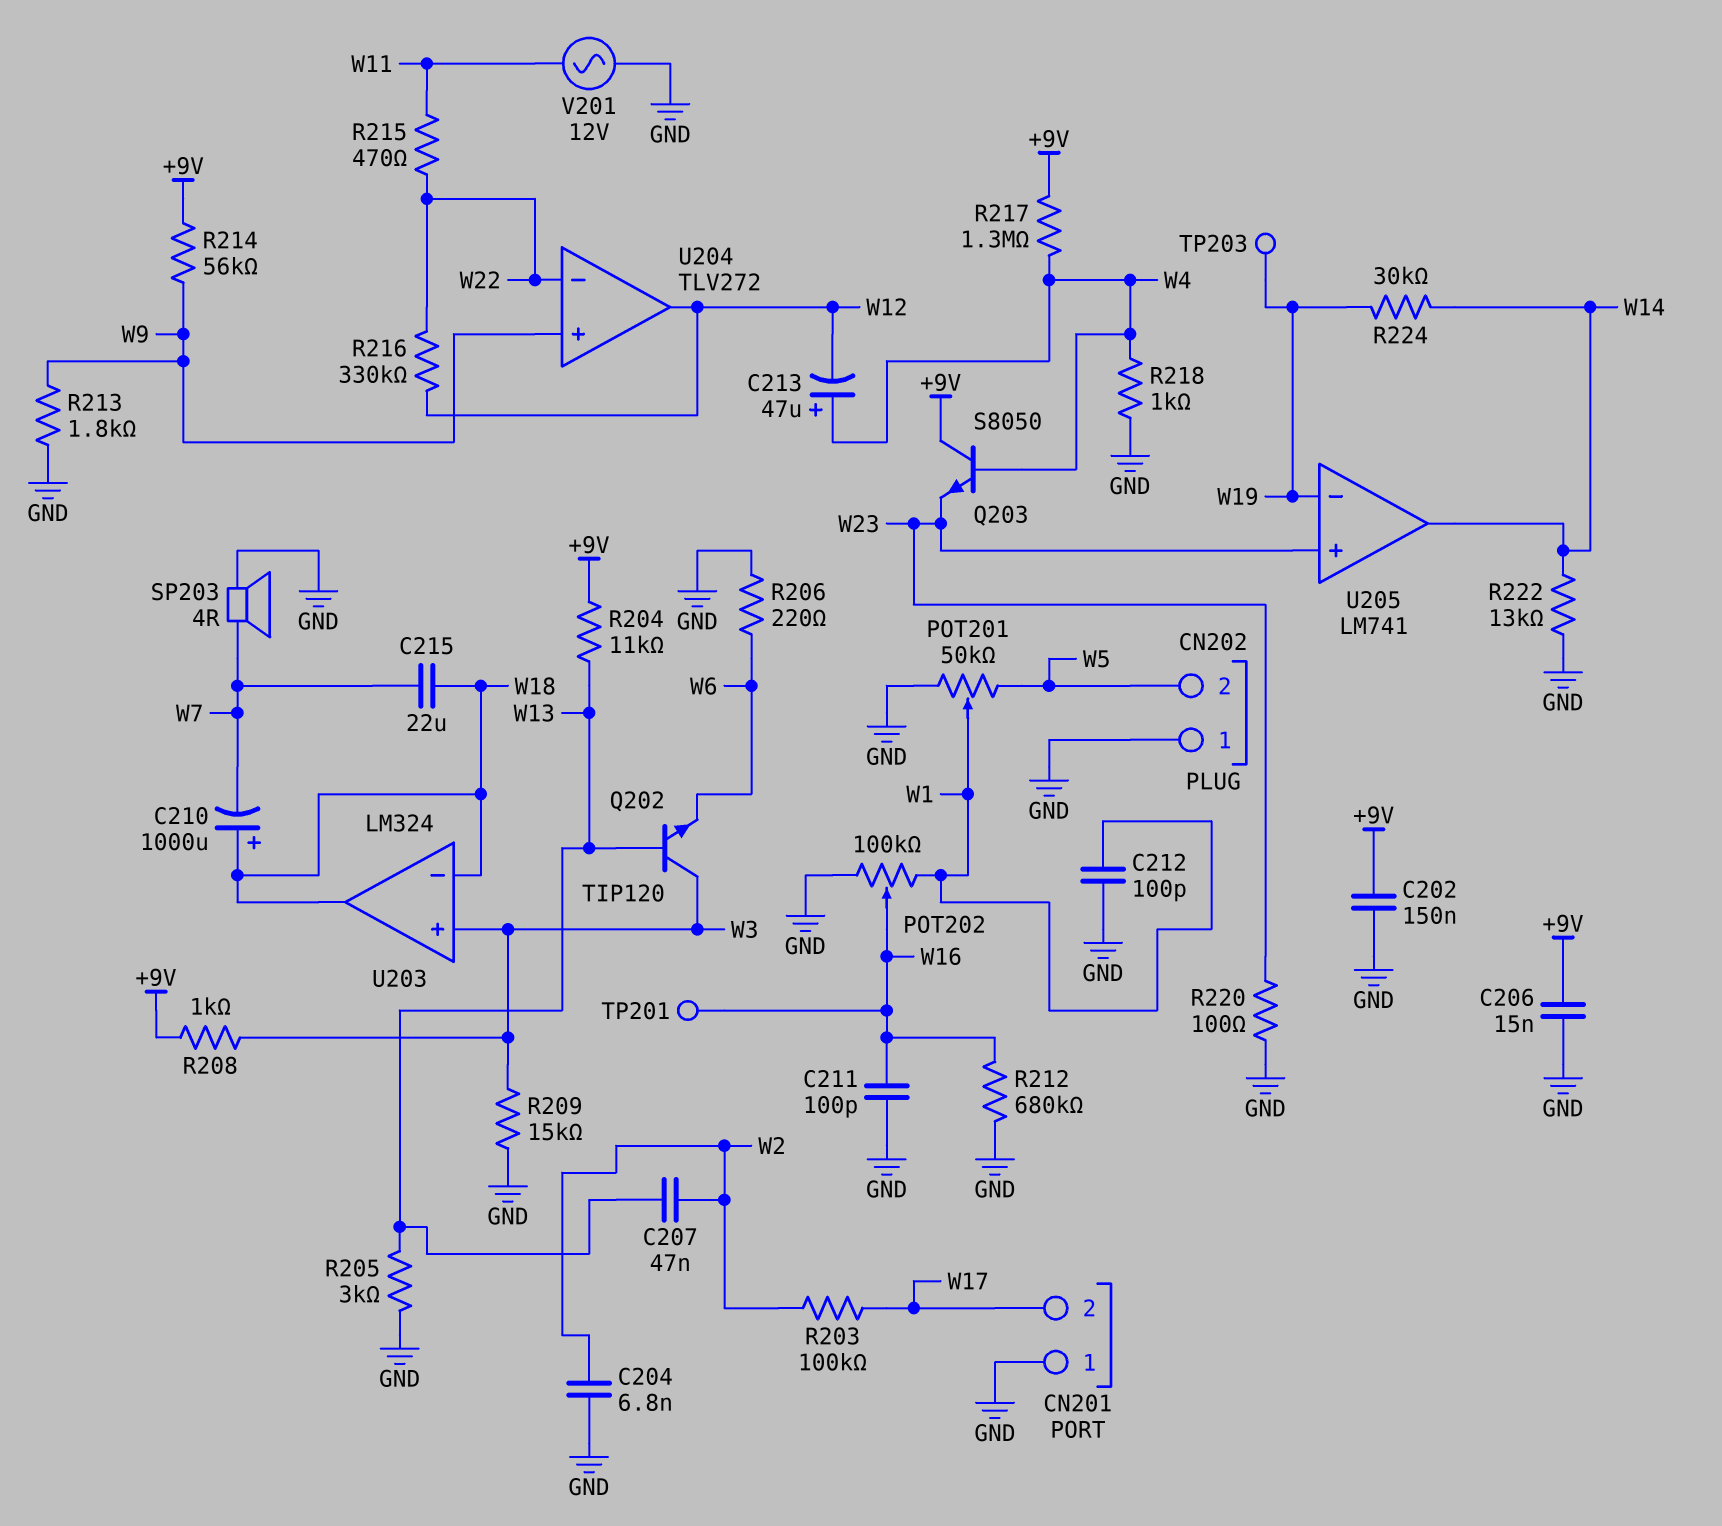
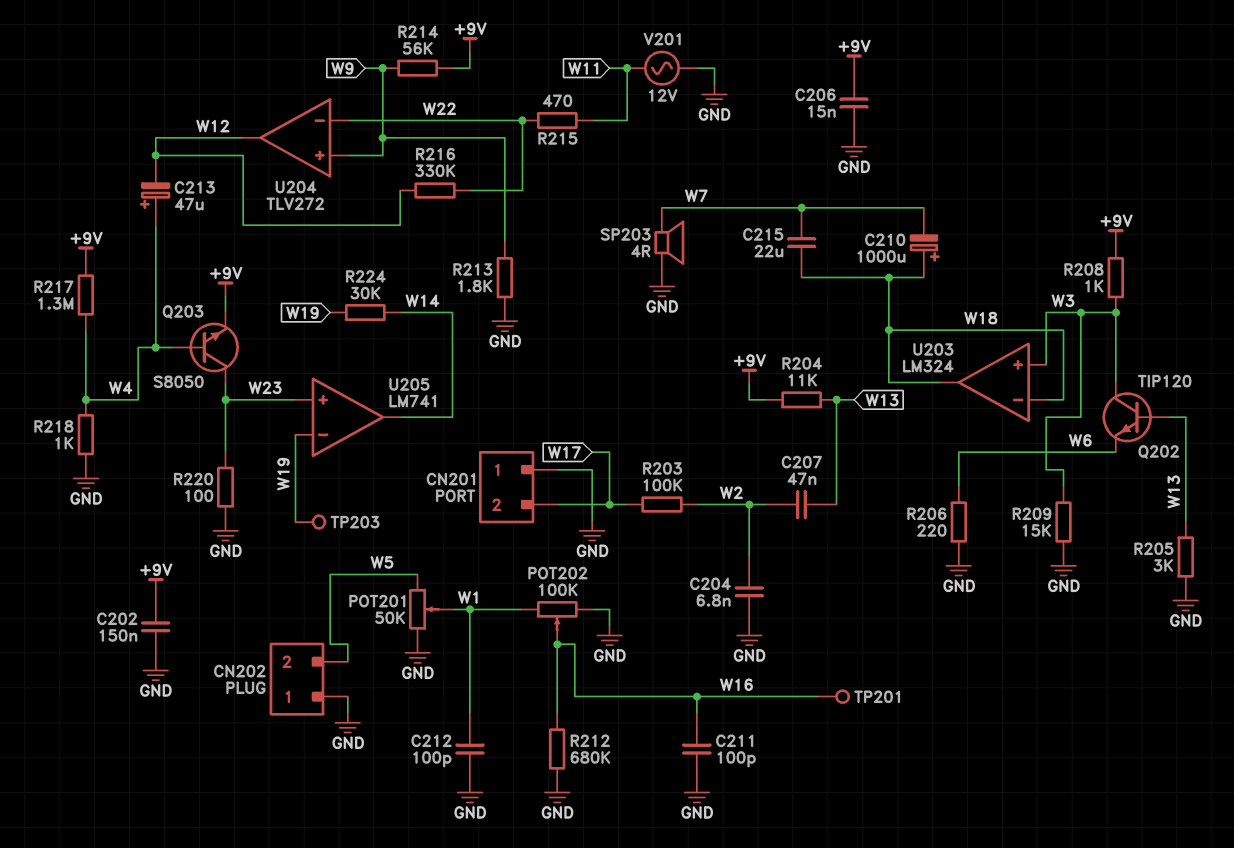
Q203: NPN S8050 (B W4, C +9V, E W23) -> NPN S8050 (B W4, C W23, E +9V)
R222: 13k (GND, W14) -> none

